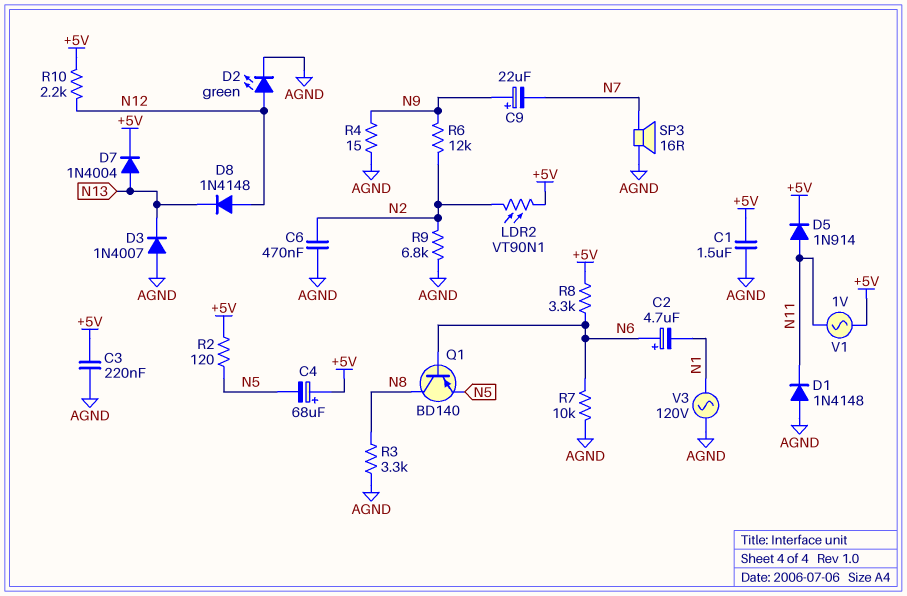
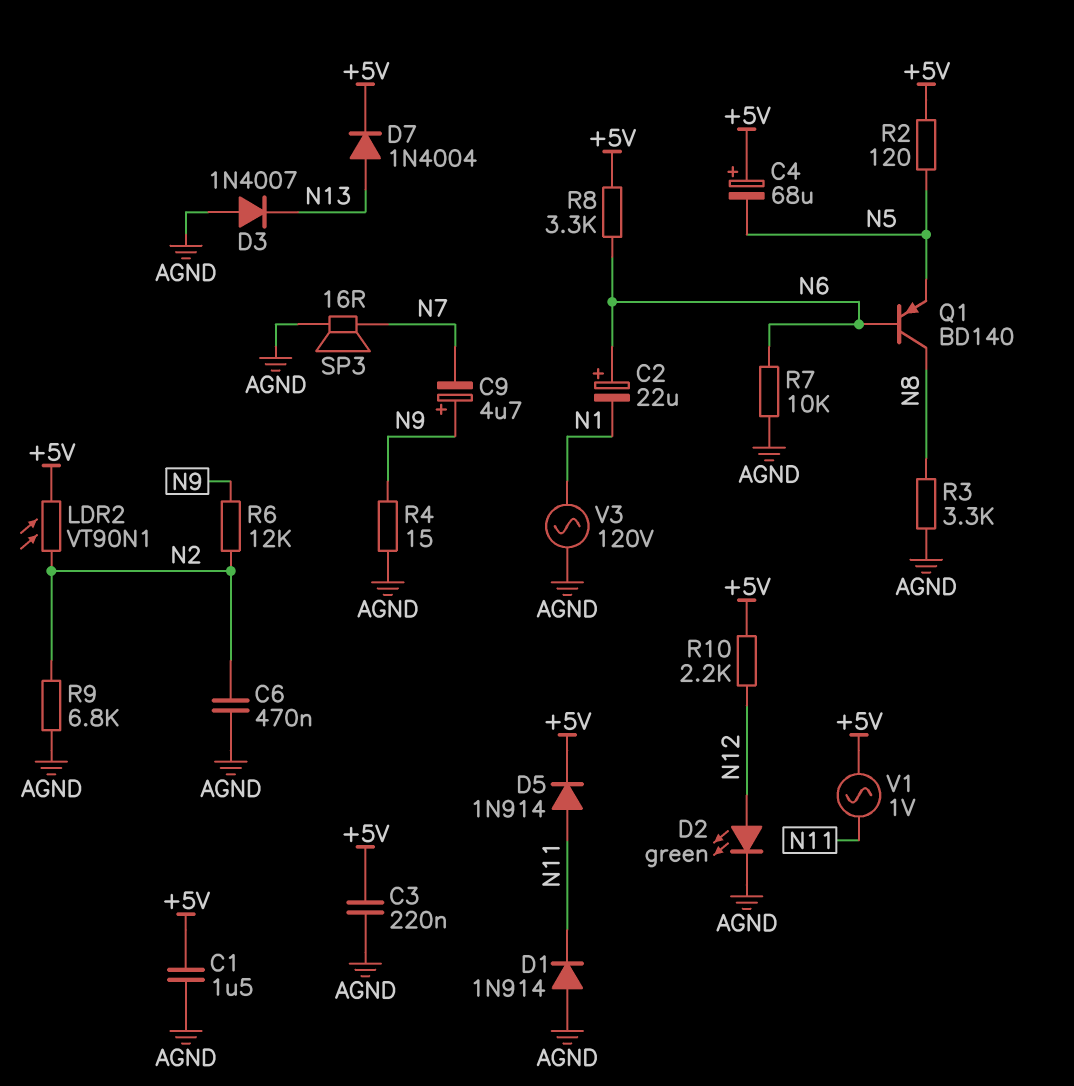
C2: 4.7uF (plus N6, minus N1) -> 22uF (plus N6, minus N1)
C9: 22uF (plus N9, minus N7) -> 4.7uF (plus N9, minus N7)
D1: diode 1N4148 (A AGND, K N11) -> diode 1N914 (A AGND, K N11)
D8: diode 1N4148 (A N12, K N13) -> none

